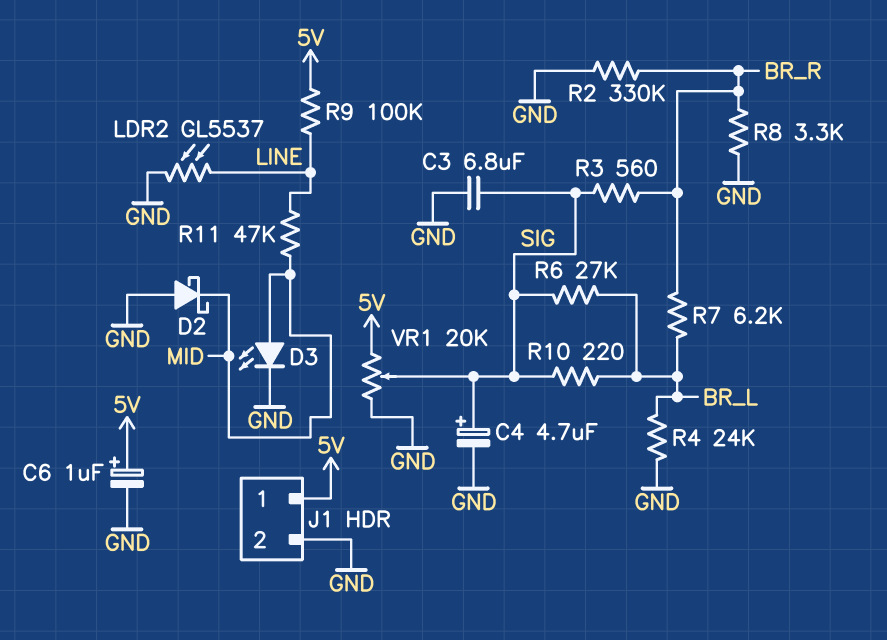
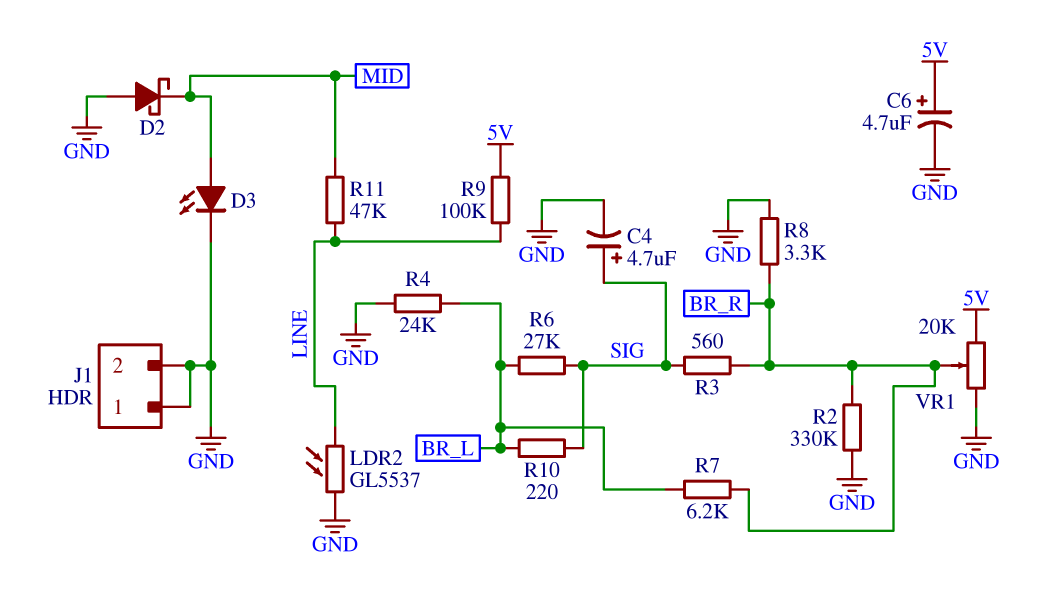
C3: 6.8uF (GND, SIG) -> none
C6: 1uF (plus 5V, minus GND) -> 4.7uF (plus 5V, minus GND)
J1 pin 1: 5V -> GND
VR1: 20k (5V, GND, wiper SIG) -> 20k (5V, GND, wiper BR_R)

